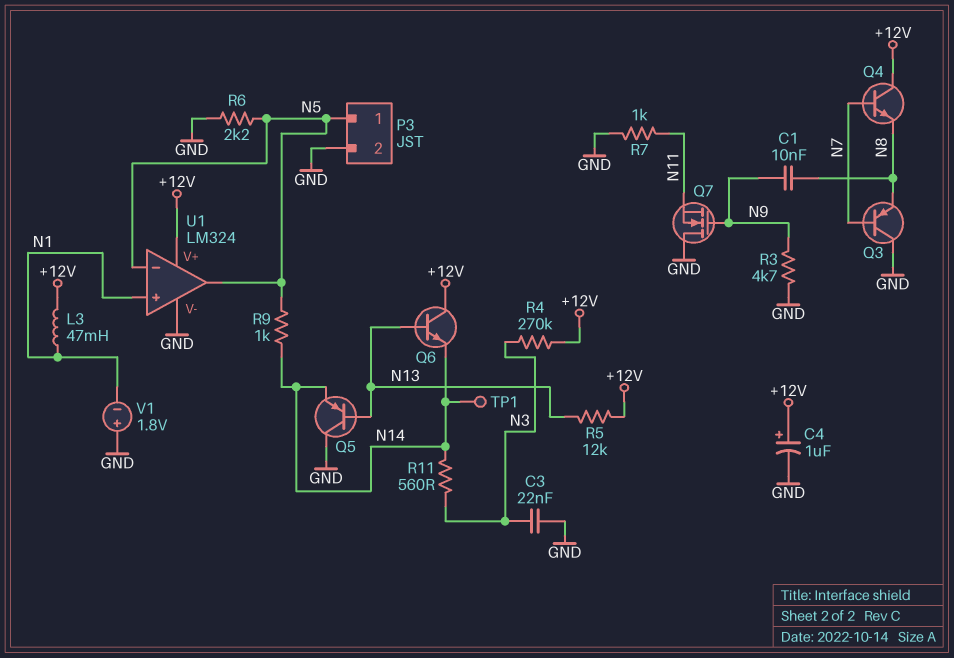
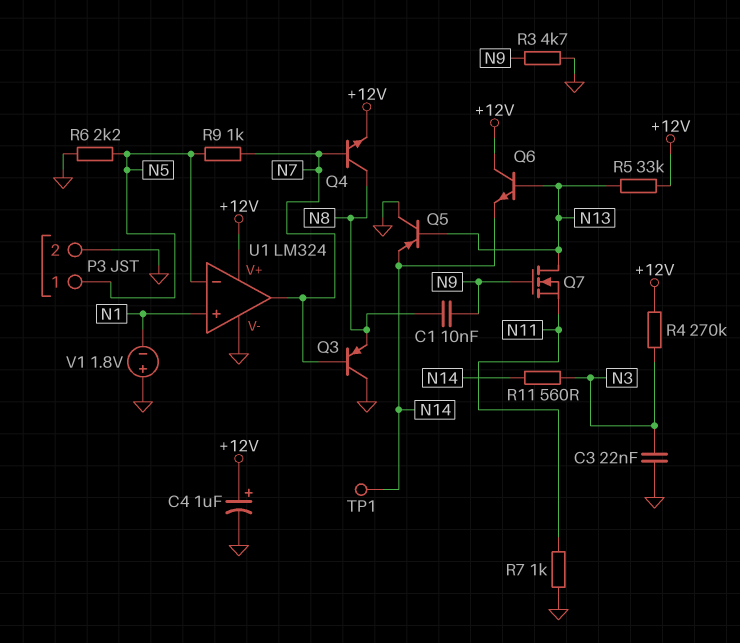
L3: 47mH (+12V, N1) -> none
Q4: NPN (B N7, C +12V, E N8) -> NPN (B N7, C N8, E +12V)
Q7: NMOS (G N9, D GND, S N11) -> NMOS (G N9, D N13, S N11)
R5: 12k (+12V, N13) -> 33k (+12V, N13)
R9: 1k (N5, N14) -> 1k (N5, N7)
U1 pin out: N5 -> N7

